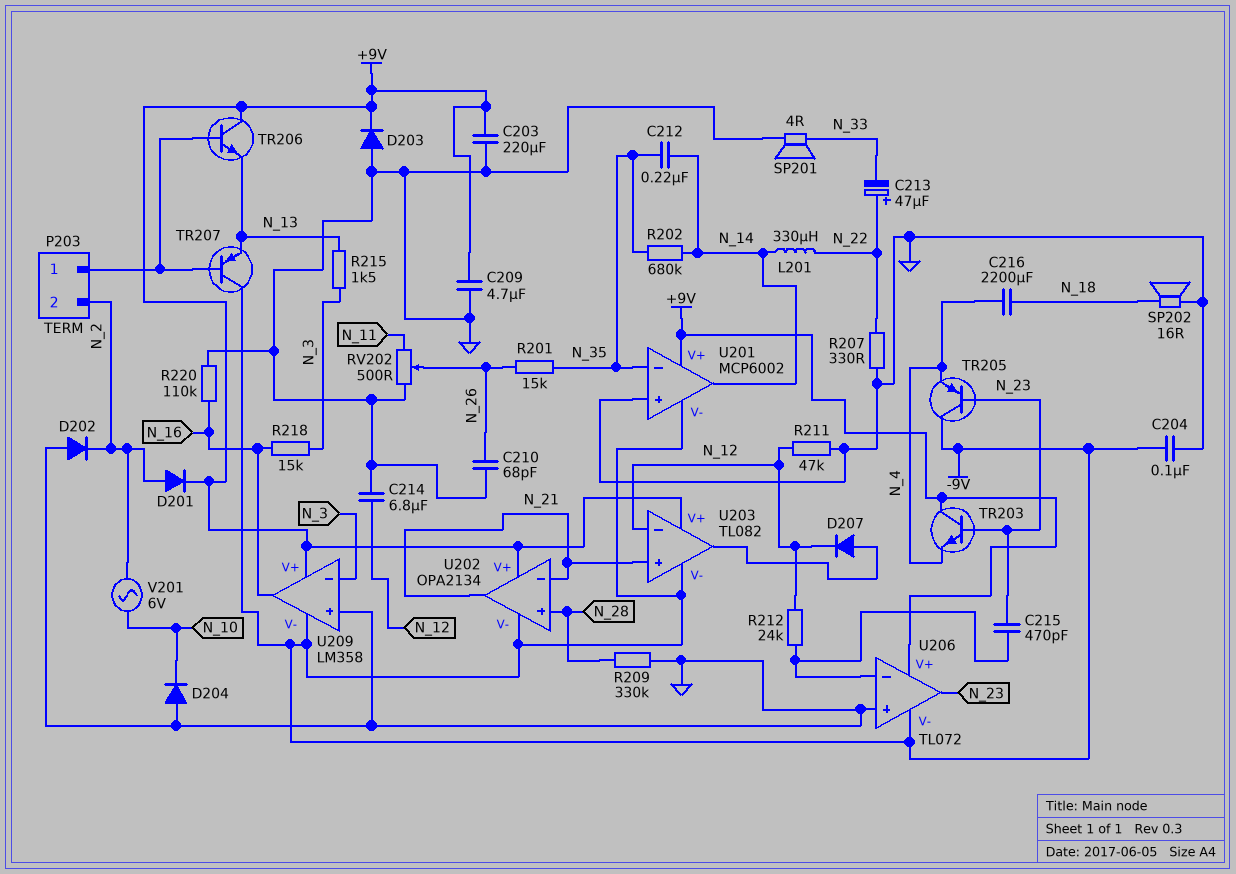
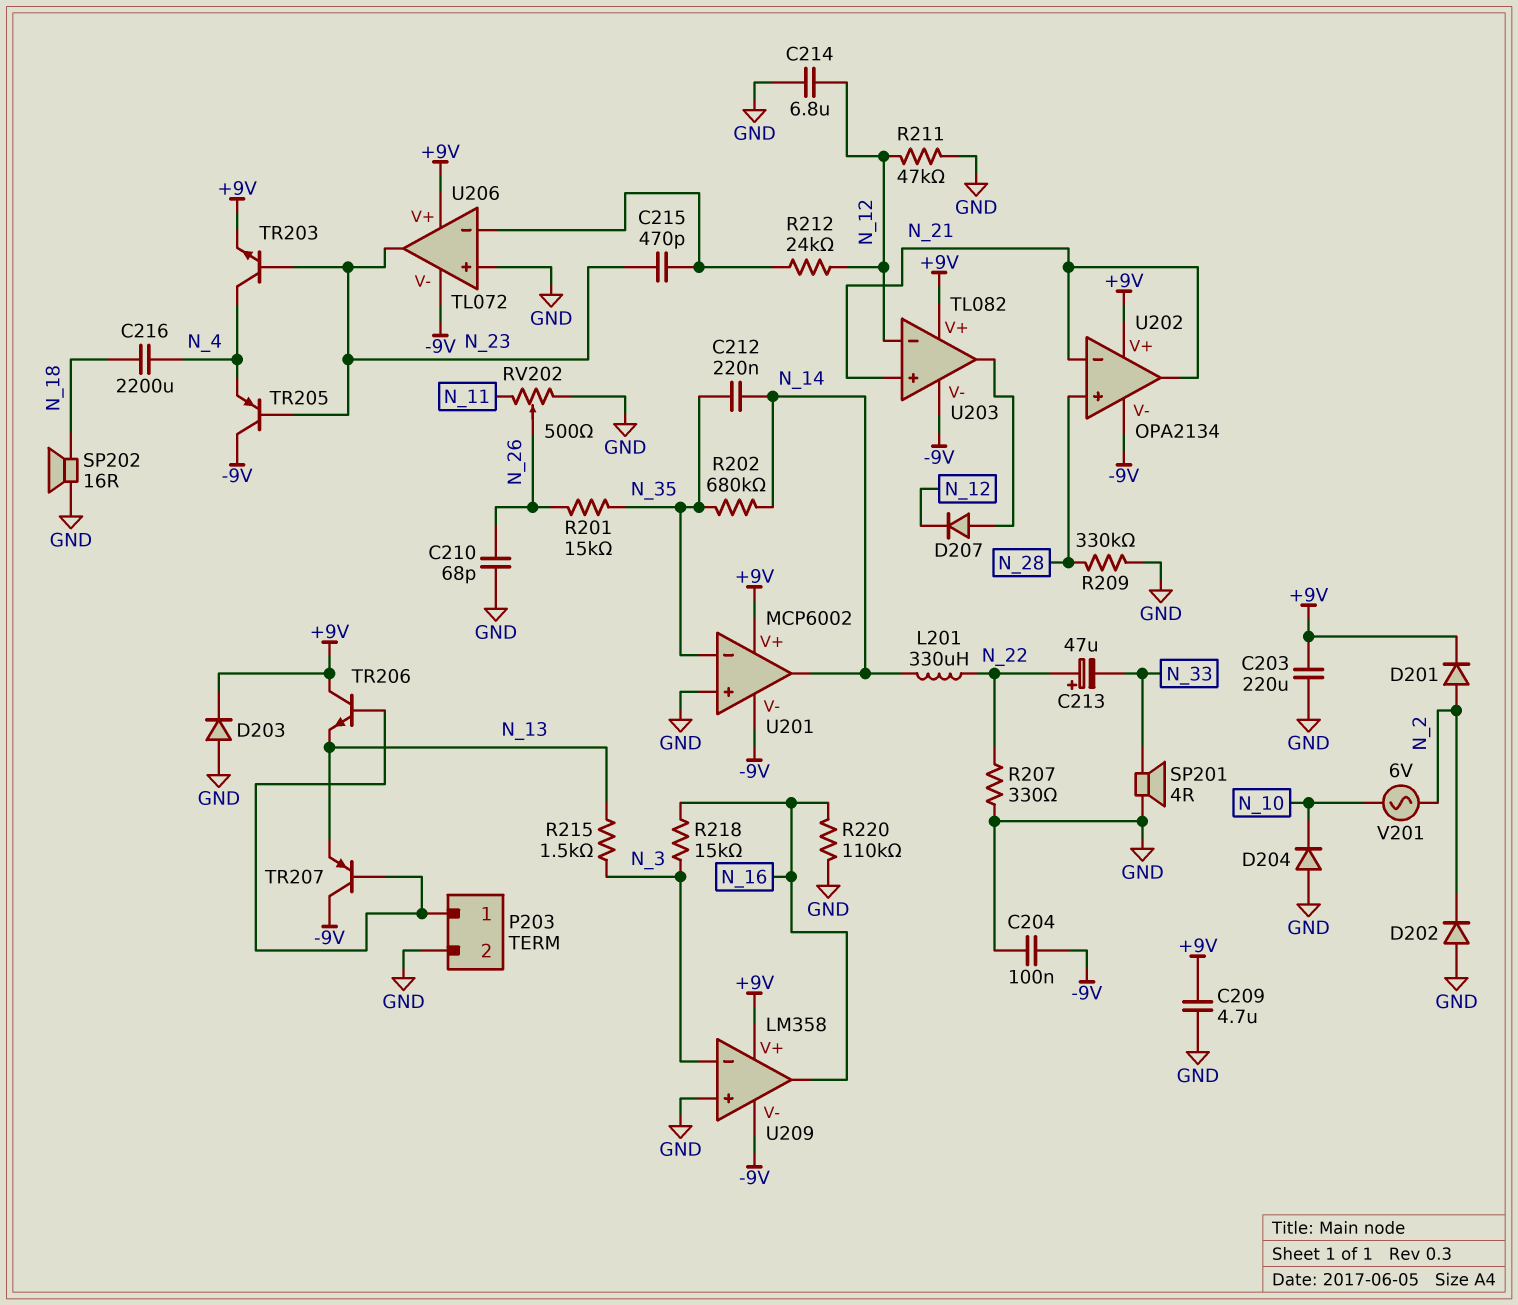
P203 pin 2: N_2 -> GND
TR203: NPN (B N_23, C +9V, E N_4) -> NPN (B N_23, C N_4, E +9V)

